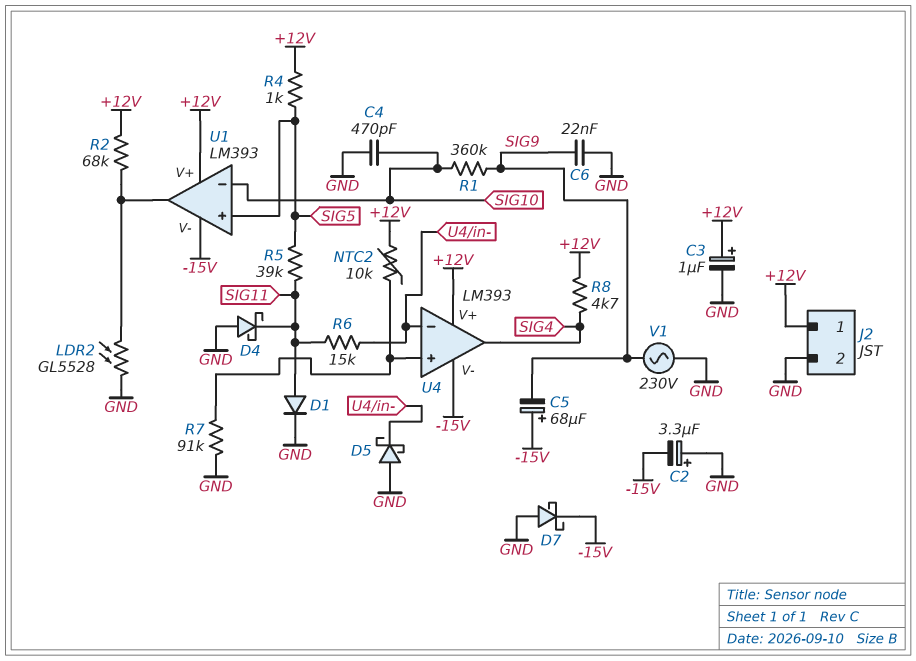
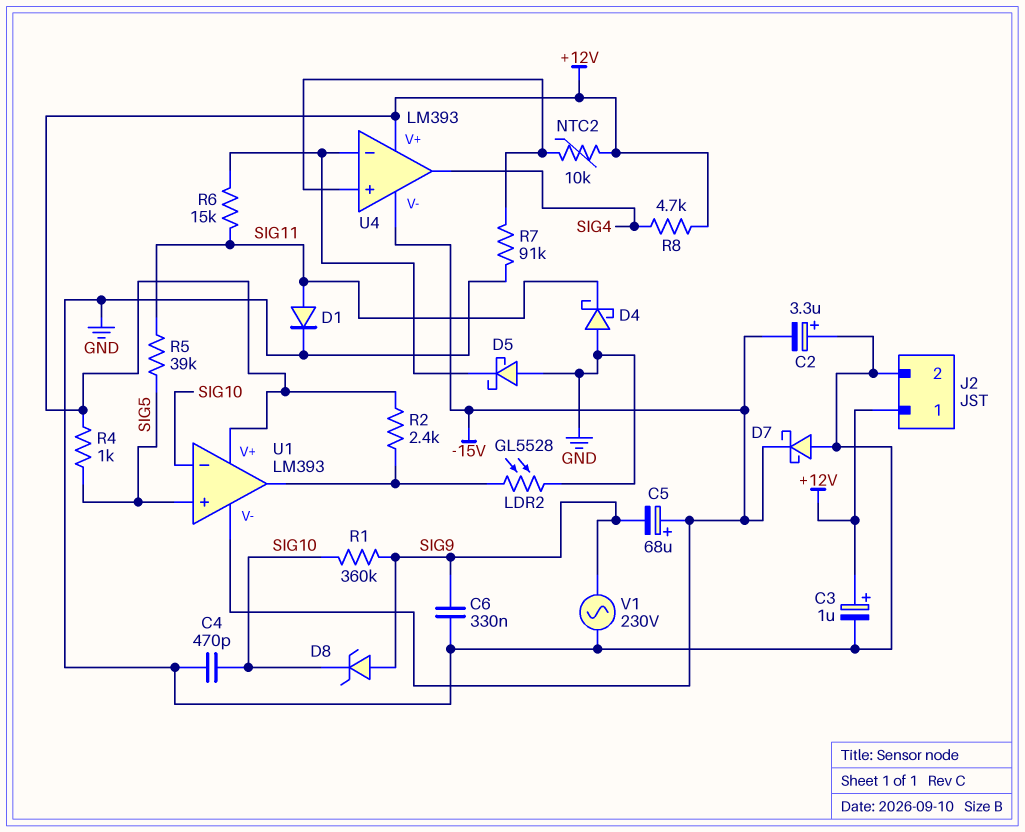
C6: 22nF (GND, SIG9) -> 330nF (GND, SIG9)
D8: none -> zener (A SIG9, K SIG10)
R2: 68k (+12V, U1/out) -> 2.4k (+12V, U1/out)

